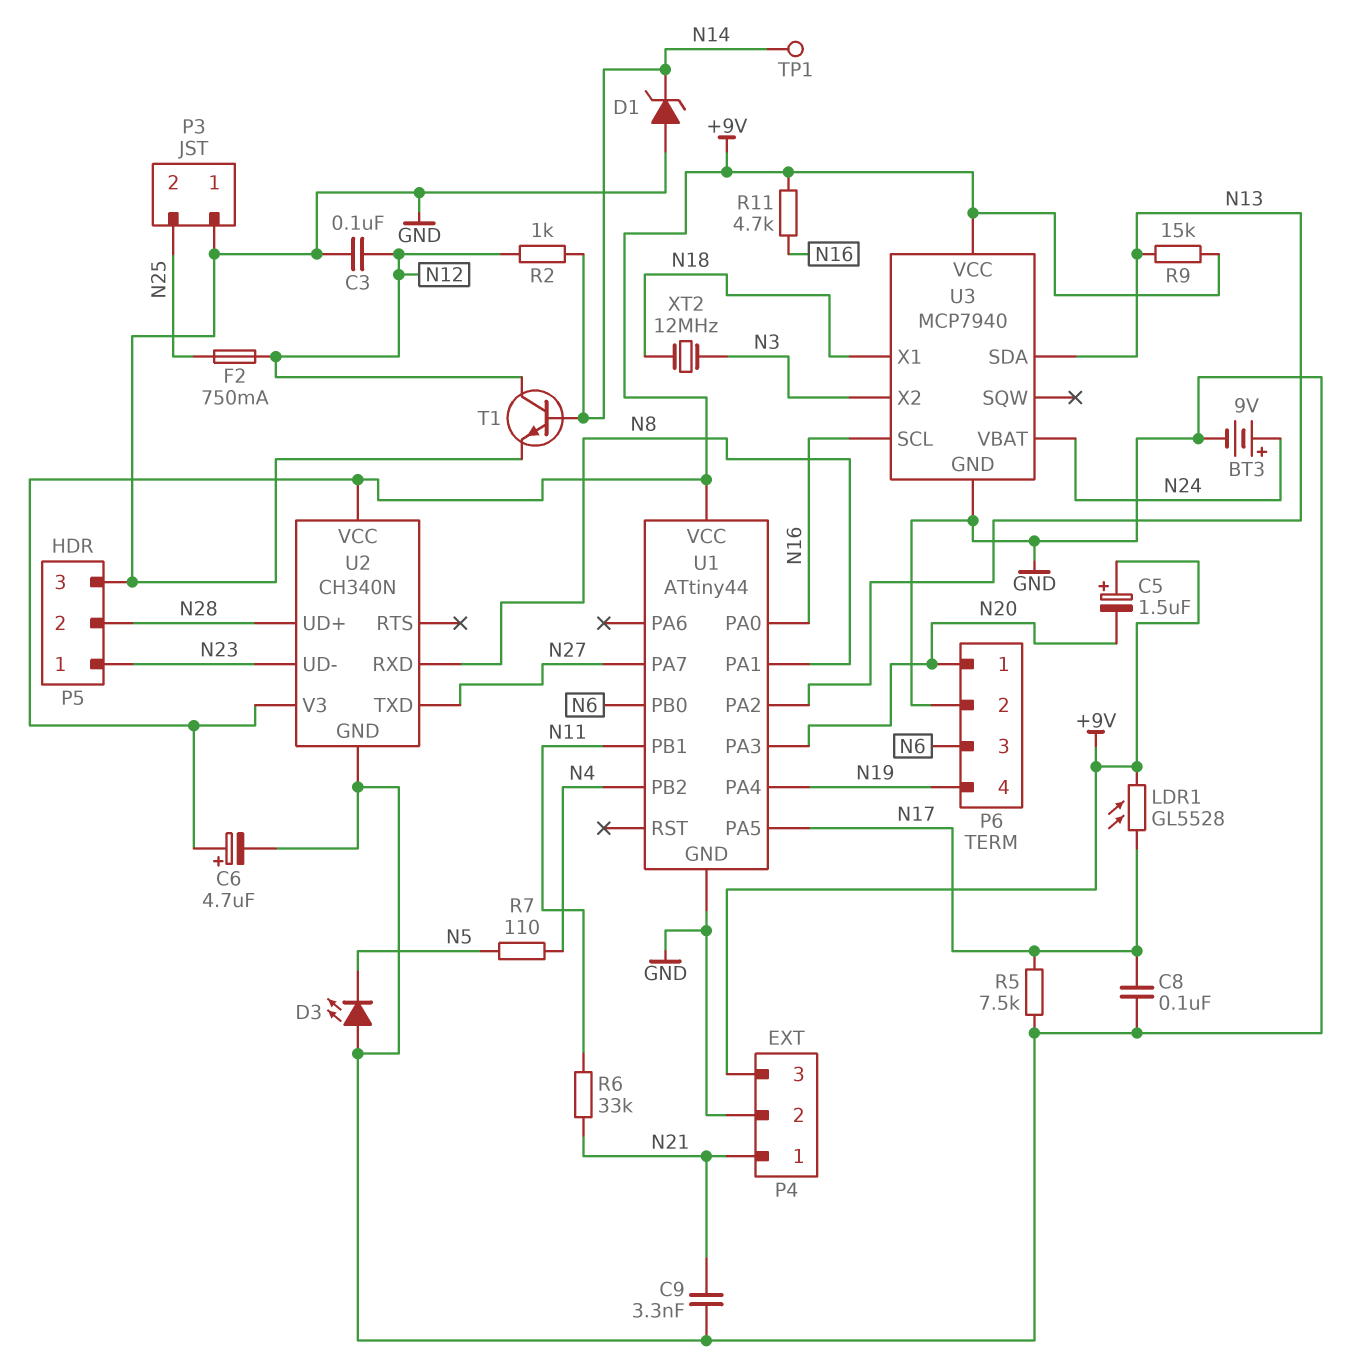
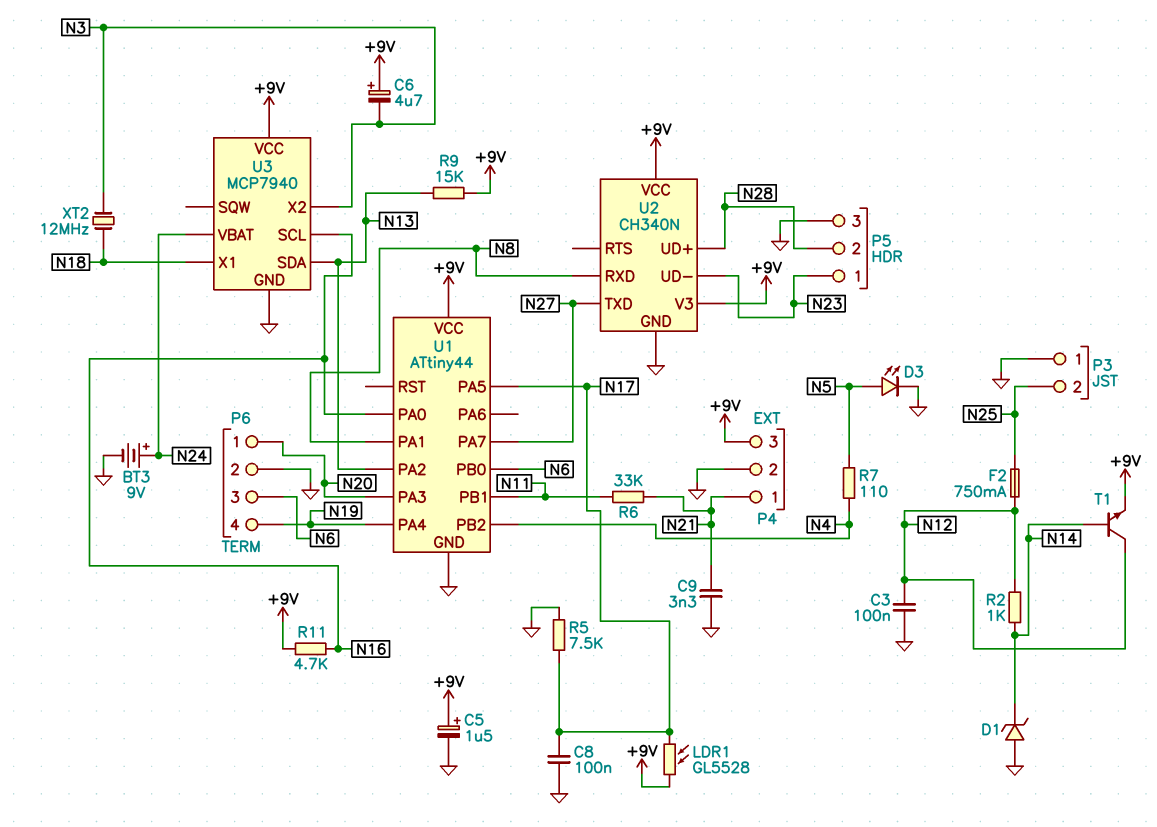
C5: 1.5uF (plus +9V, minus N20) -> 1.5uF (plus +9V, minus GND)
C6: 4.7uF (plus +9V, minus GND) -> 4.7uF (plus +9V, minus N3)
D3: LED (A GND, K N5) -> LED (A N5, K GND)
T1: NPN (B N14, C N12, E GND) -> NPN (B N14, C N12, E +9V)
TP1: test point (N14) -> none

